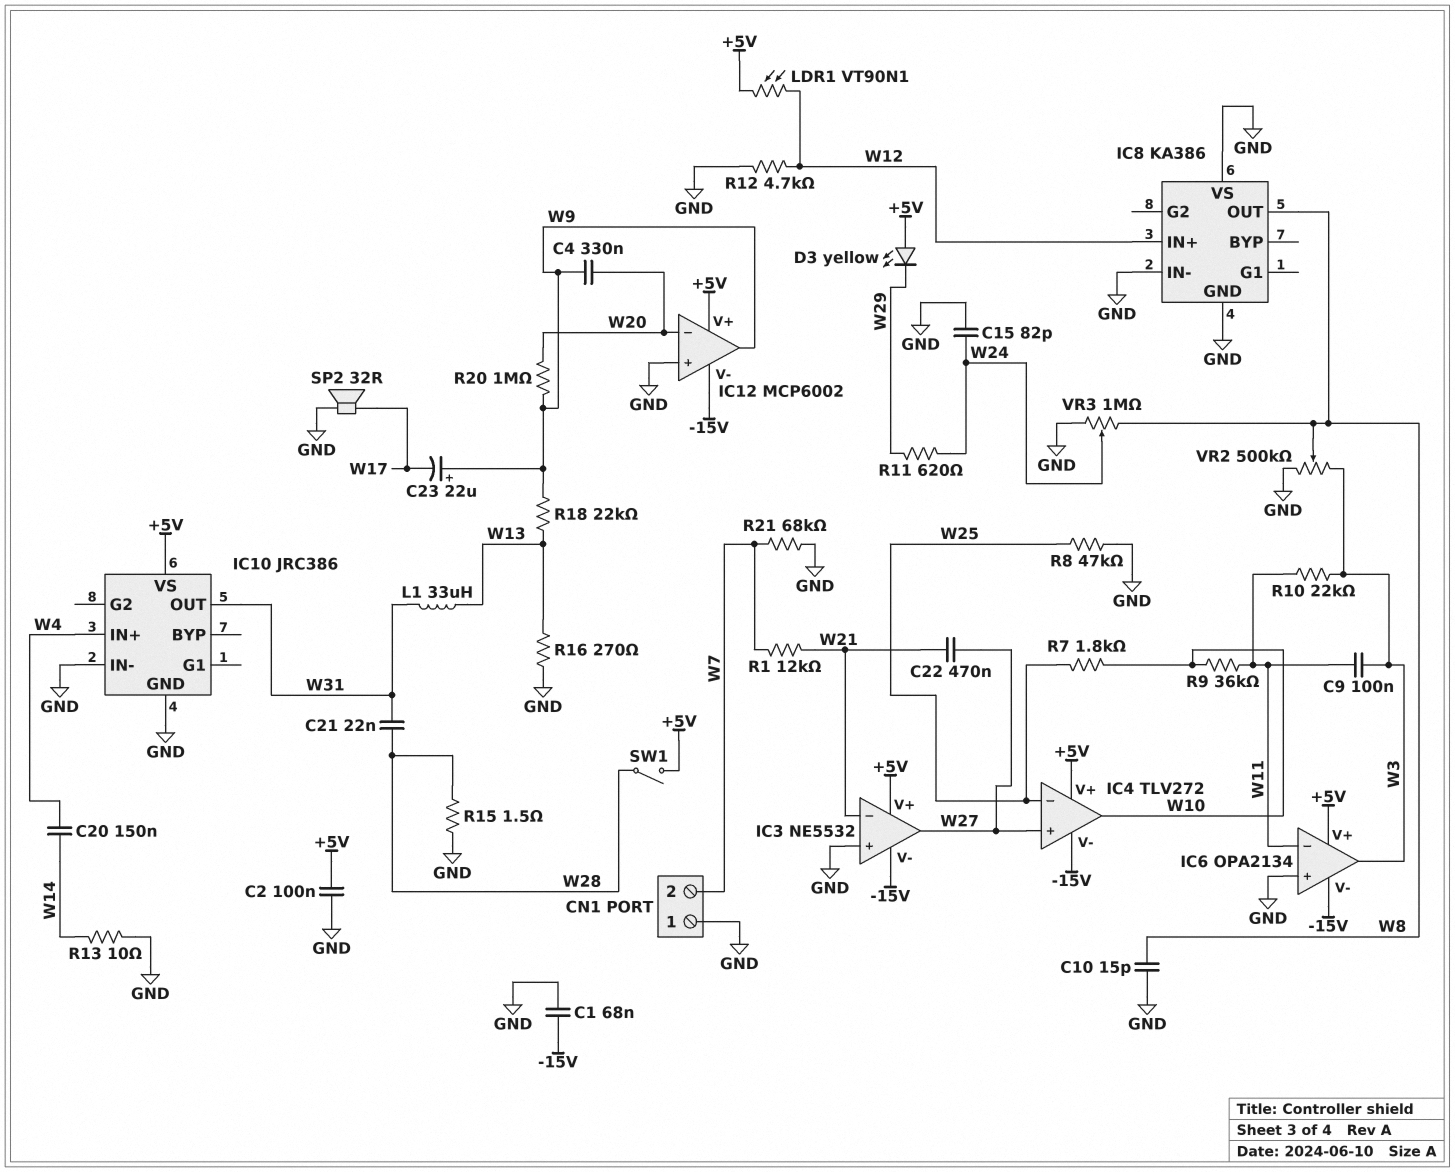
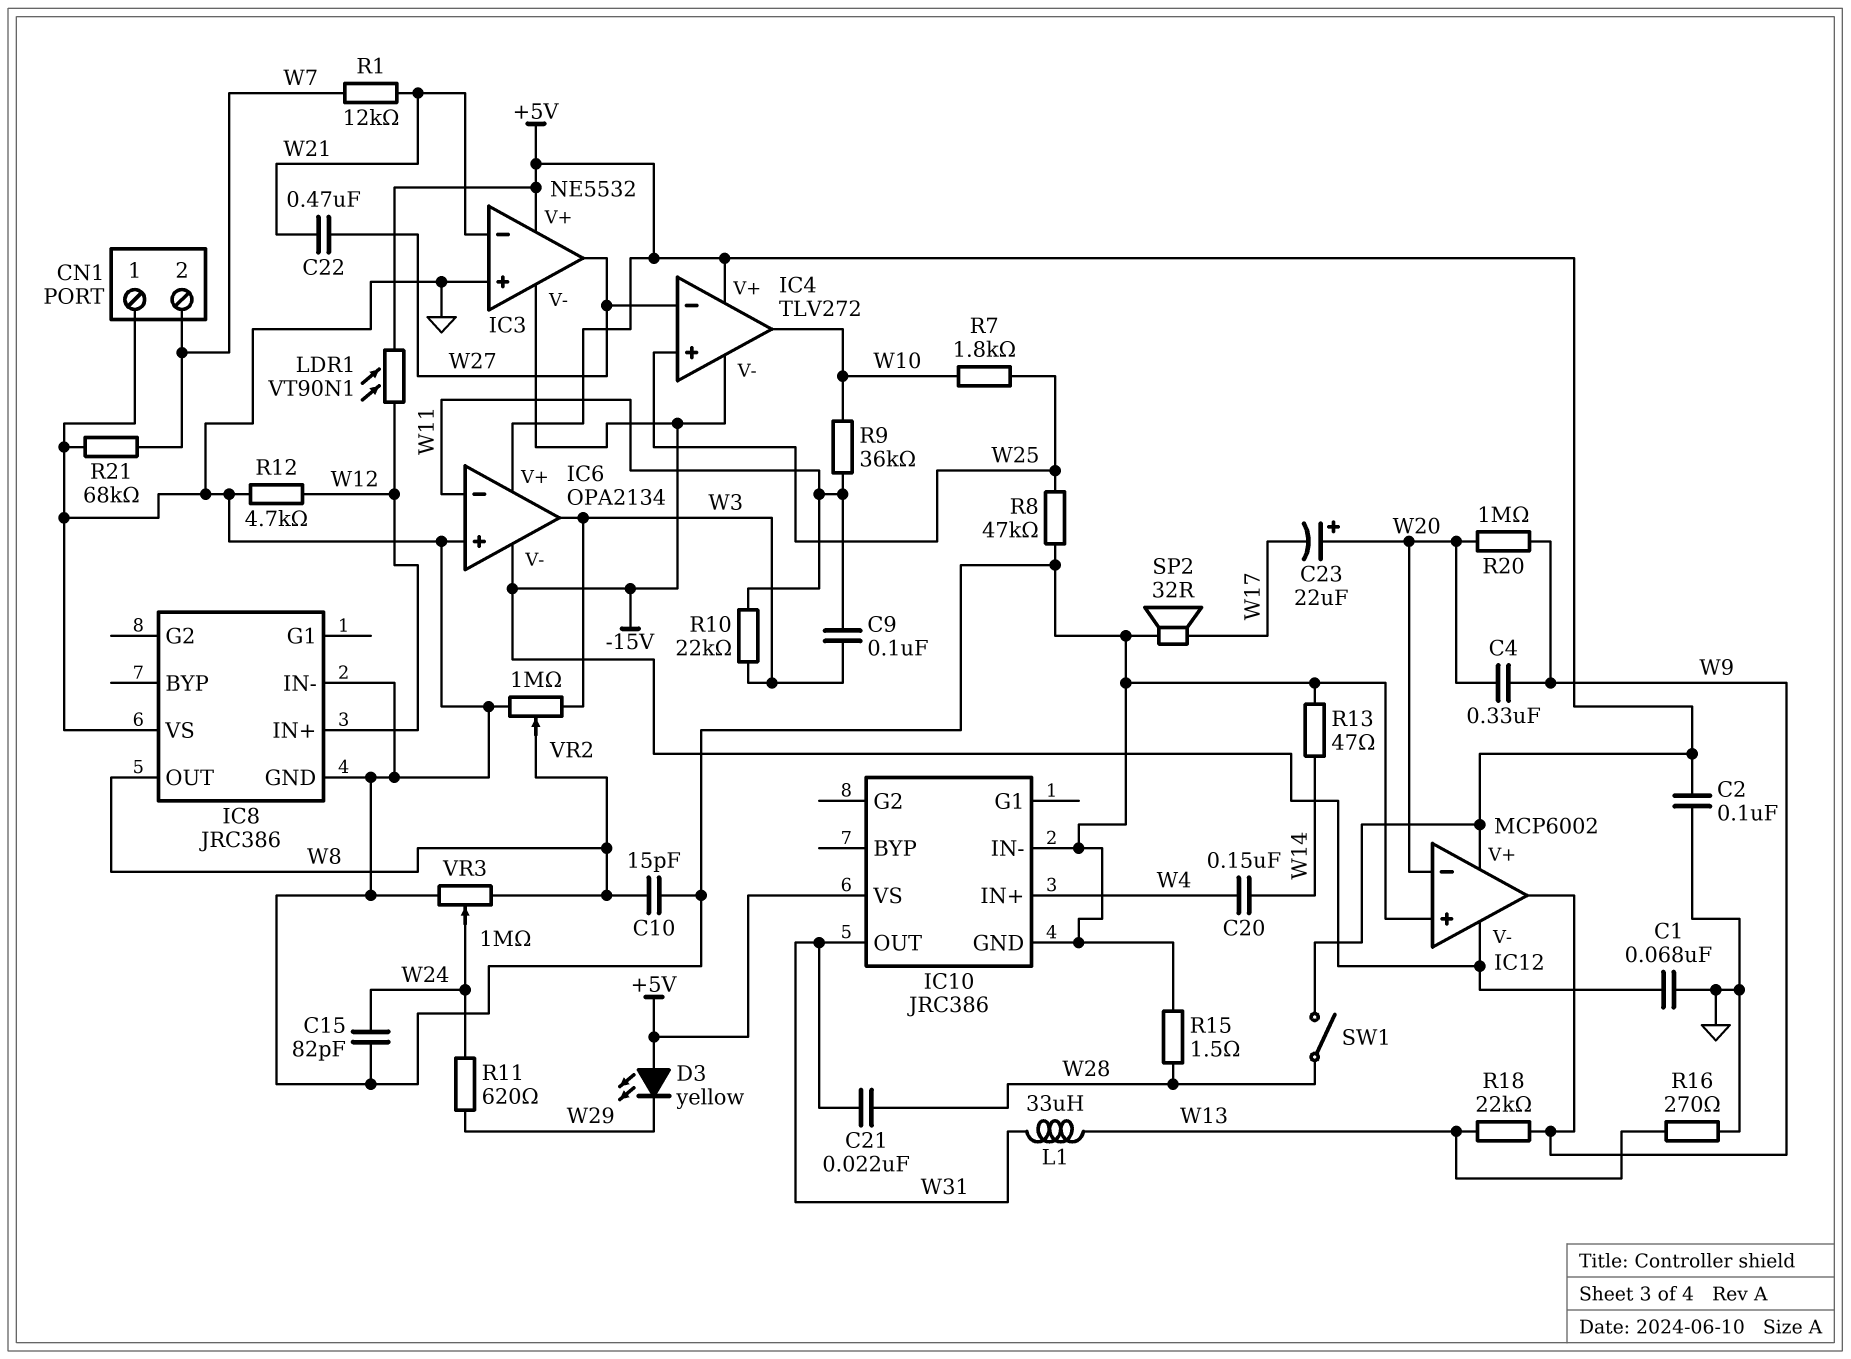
C23: 22uF (plus W9, minus W17) -> 22uF (plus W20, minus W17)
IC4 pin in+: W27 -> W25
IC4 pin in-: W25 -> W27
IC8: KA386 -> JRC386
R13: 10 (GND, W14) -> 47 (GND, W14)
VR2: 500k (GND, W3, wiper W8) -> 1M (GND, W3, wiper W8)

